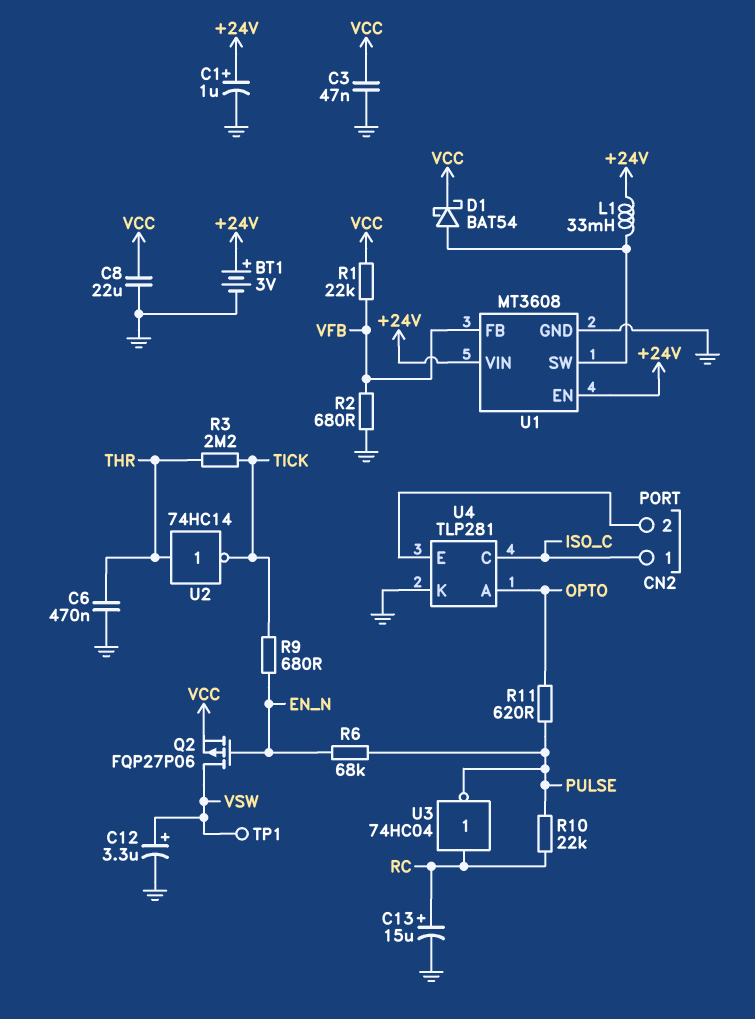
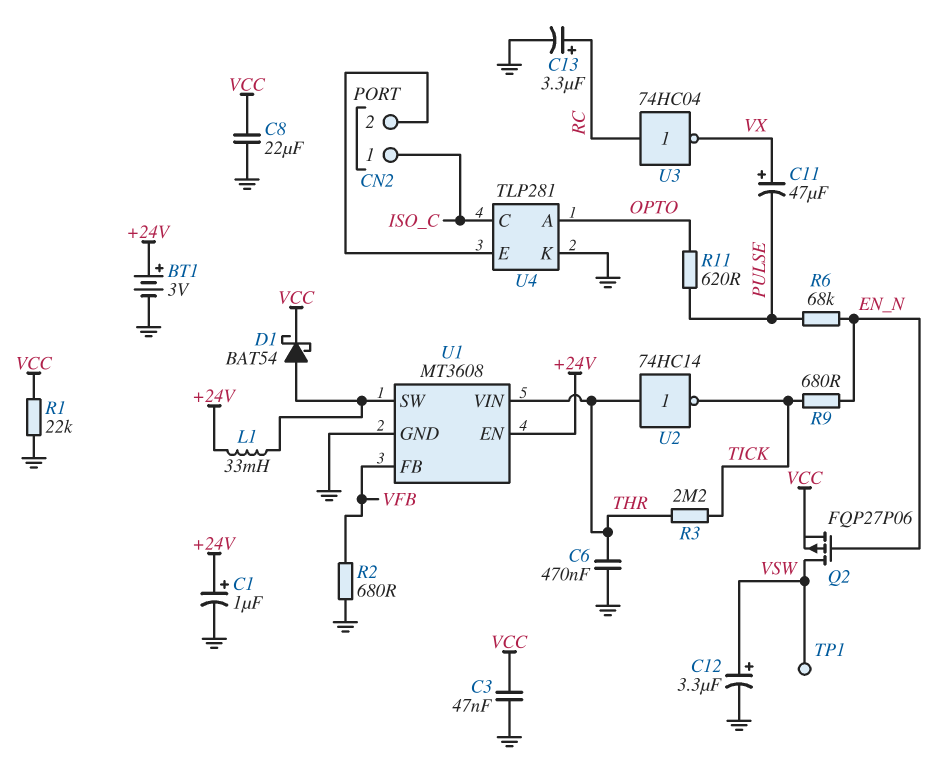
C11: none -> 47uF (plus VX, minus PULSE)
C13: 15uF (plus RC, minus GND) -> 3.3uF (plus RC, minus GND)
R1: 22k (VCC, VFB) -> 22k (GND, VCC)
R10: 22k (PULSE, RC) -> none
U1 pin VIN: +24V -> THR
U3: NOT 74HC04 (in RC, out PULSE) -> NOT 74HC04 (in RC, out VX)

